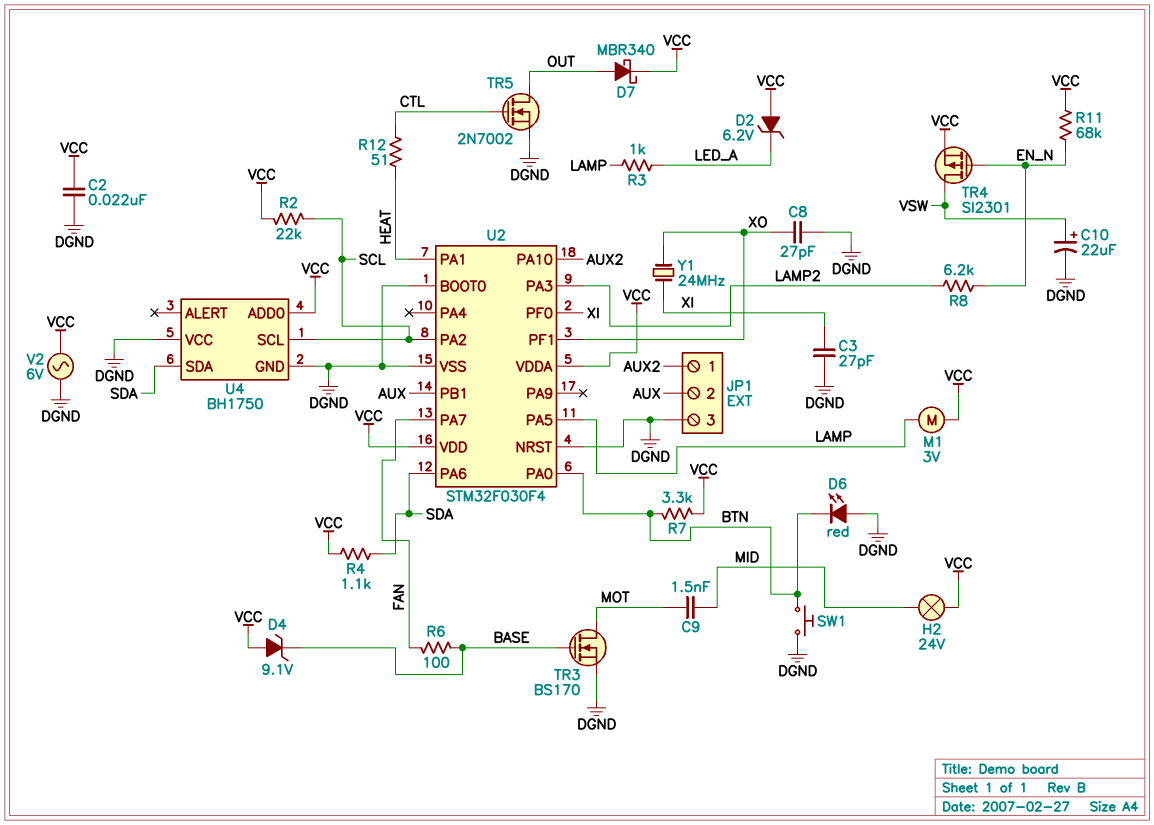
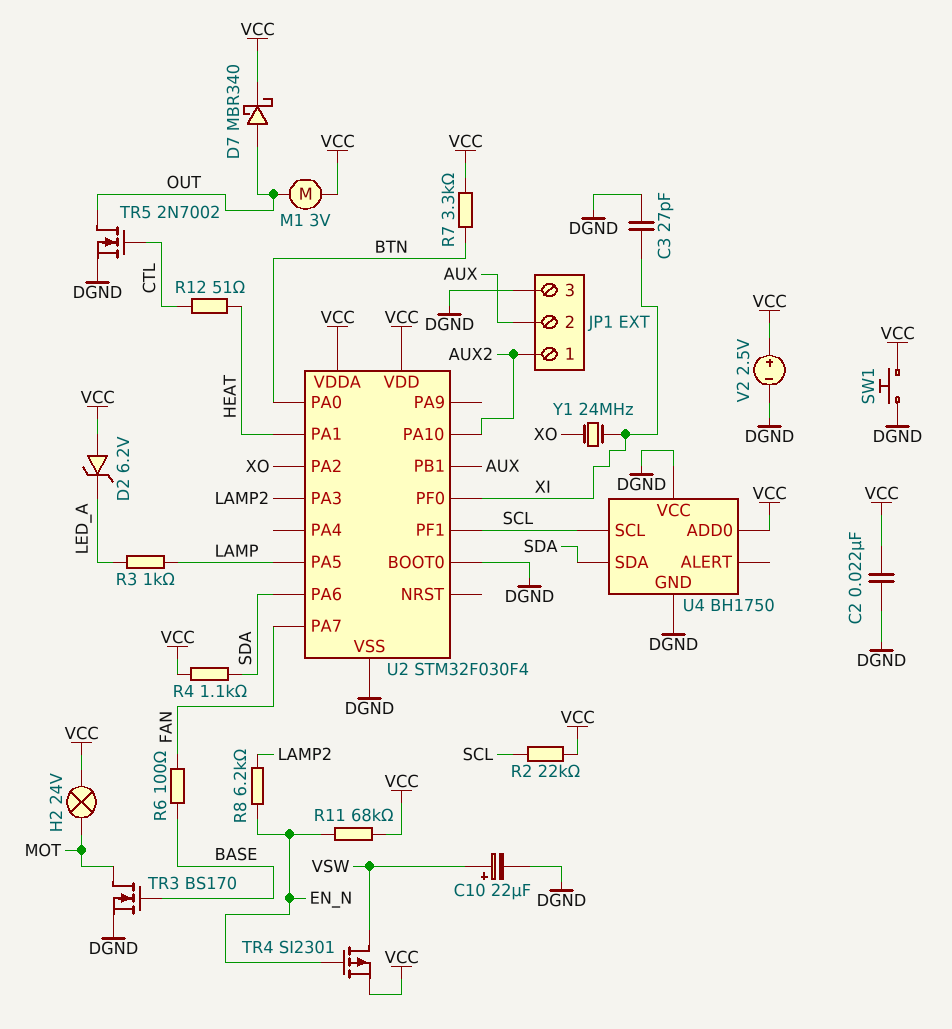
C8: 27pF (DGND, XO) -> none
C9: 1.5nF (MID, MOT) -> none
D4: zener 9.1V (A VCC, K BASE) -> none
D6: LED red (A DGND, K BTN) -> none
H2: lamp 24V (MID, VCC) -> lamp 24V (MOT, VCC)
M1: motor 3V (LAMP, VCC) -> motor 3V (OUT, VCC)
SW1: button (BTN, DGND) -> button (DGND, VCC)
U2 pin NRST: DGND -> none
U2 pin PA2: SCL -> XO
U2 pin PF1: XO -> SCL
V2: AC 6V (DGND, VCC) -> 2.5V (plus VCC, minus DGND)

